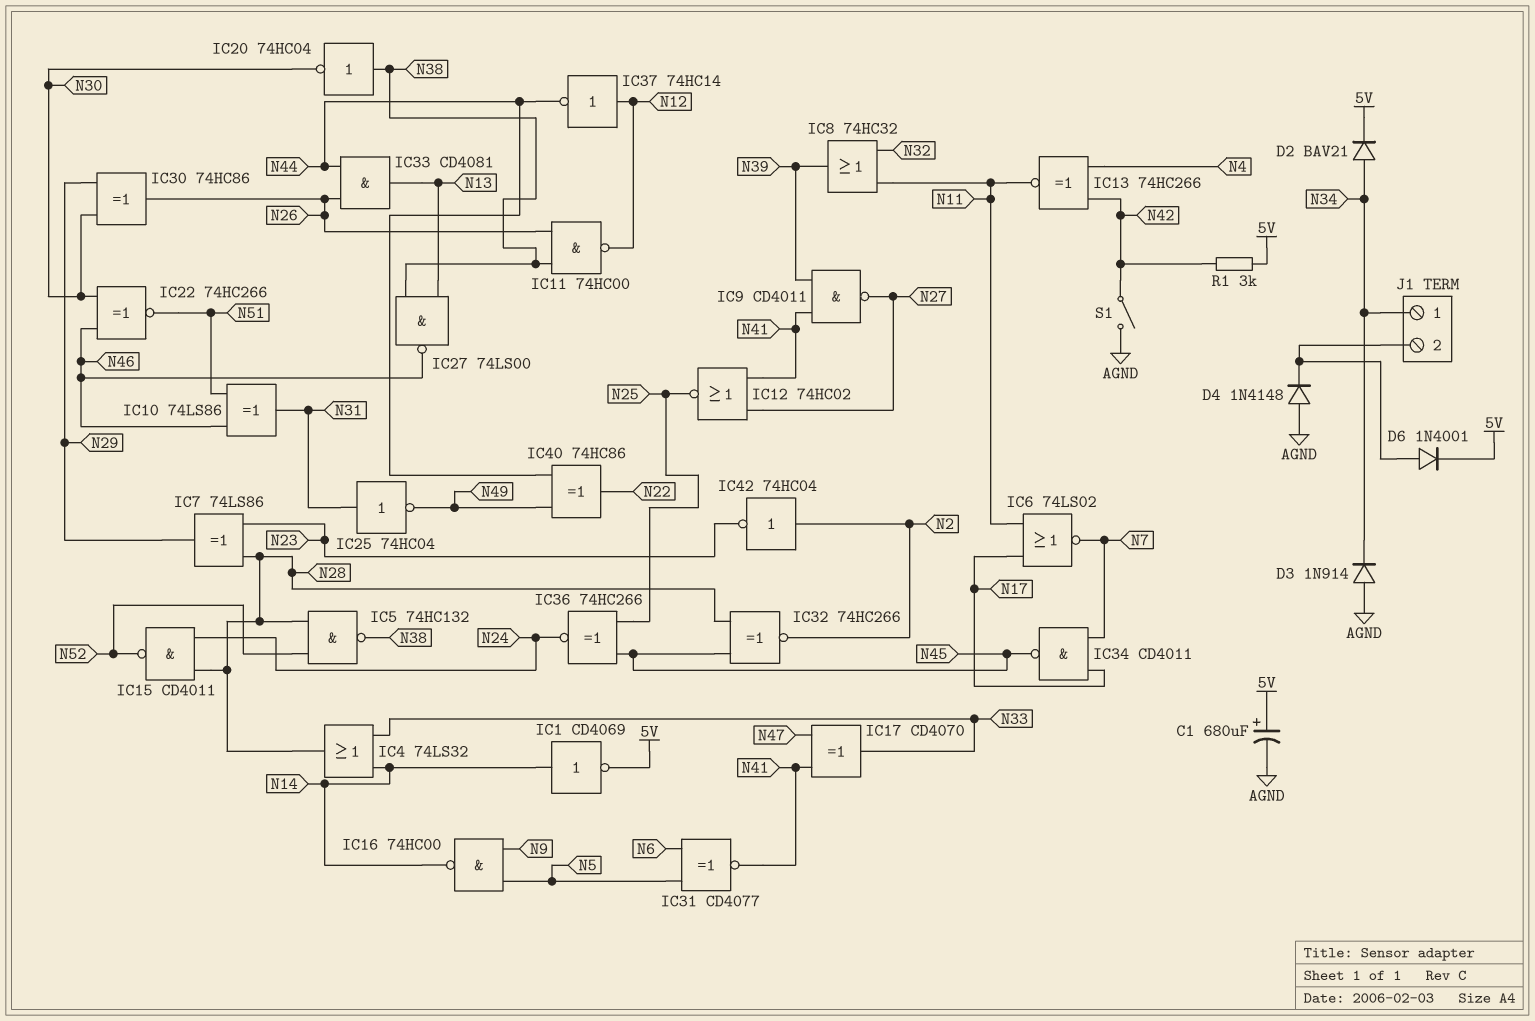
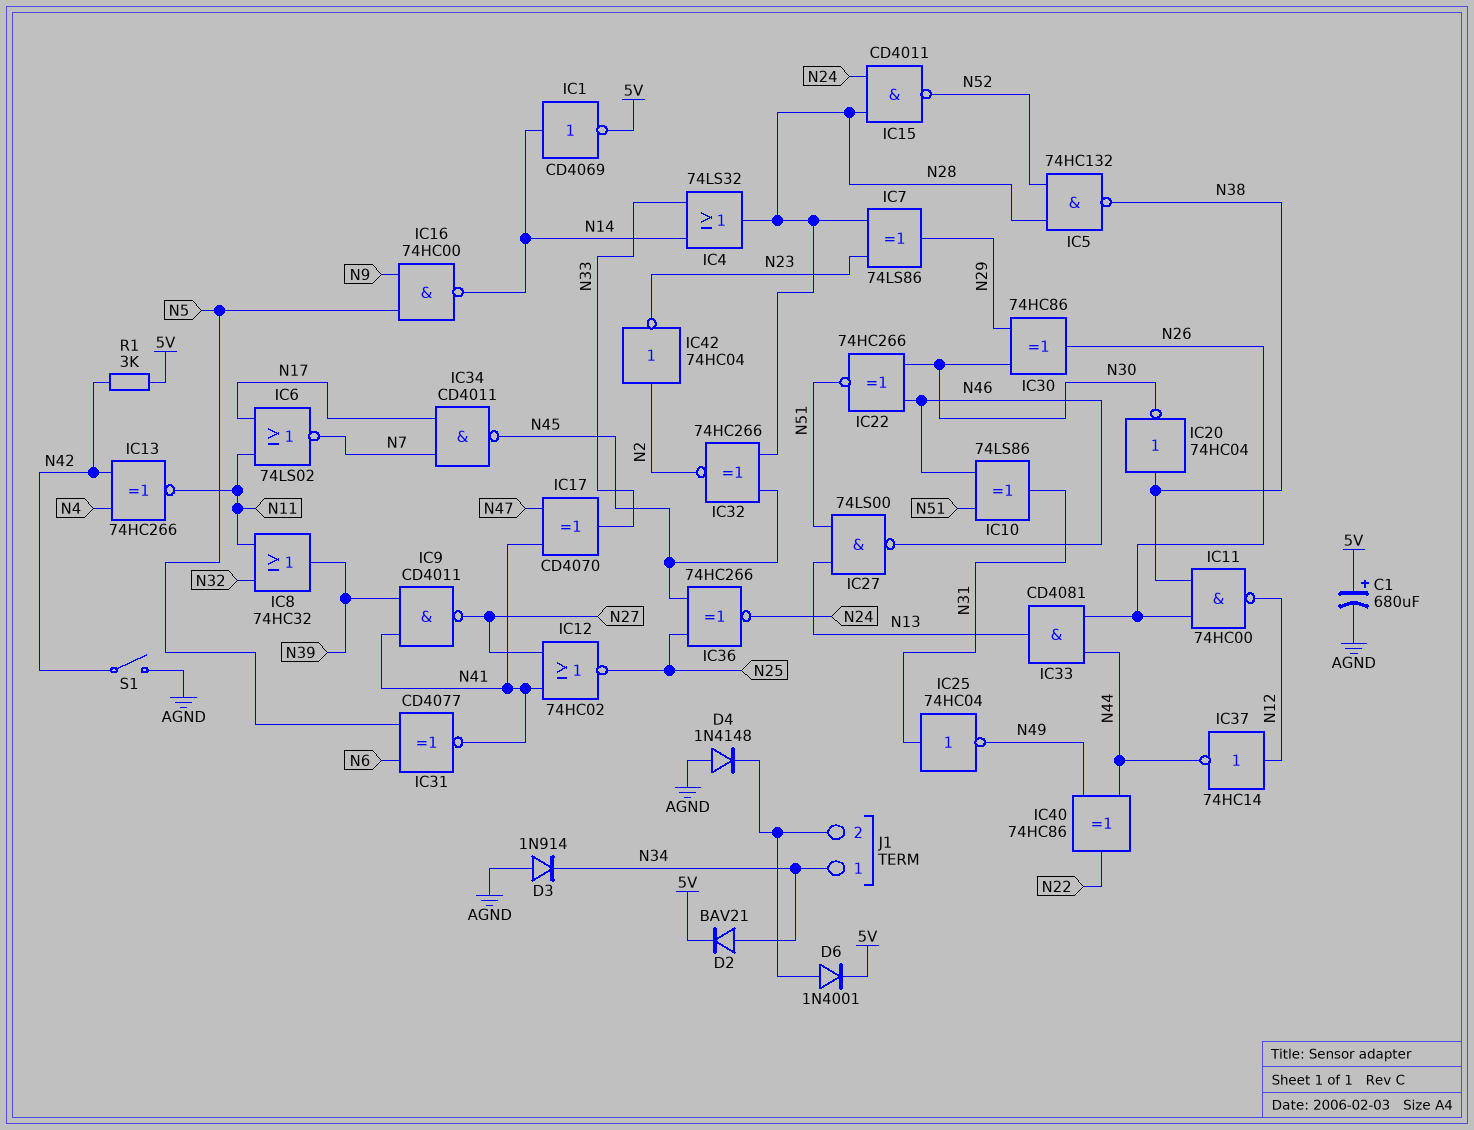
IC27: NAND 74LS00 (in N13, in N38, out N46) -> NAND 74LS00 (in N13, in N51, out N46)

